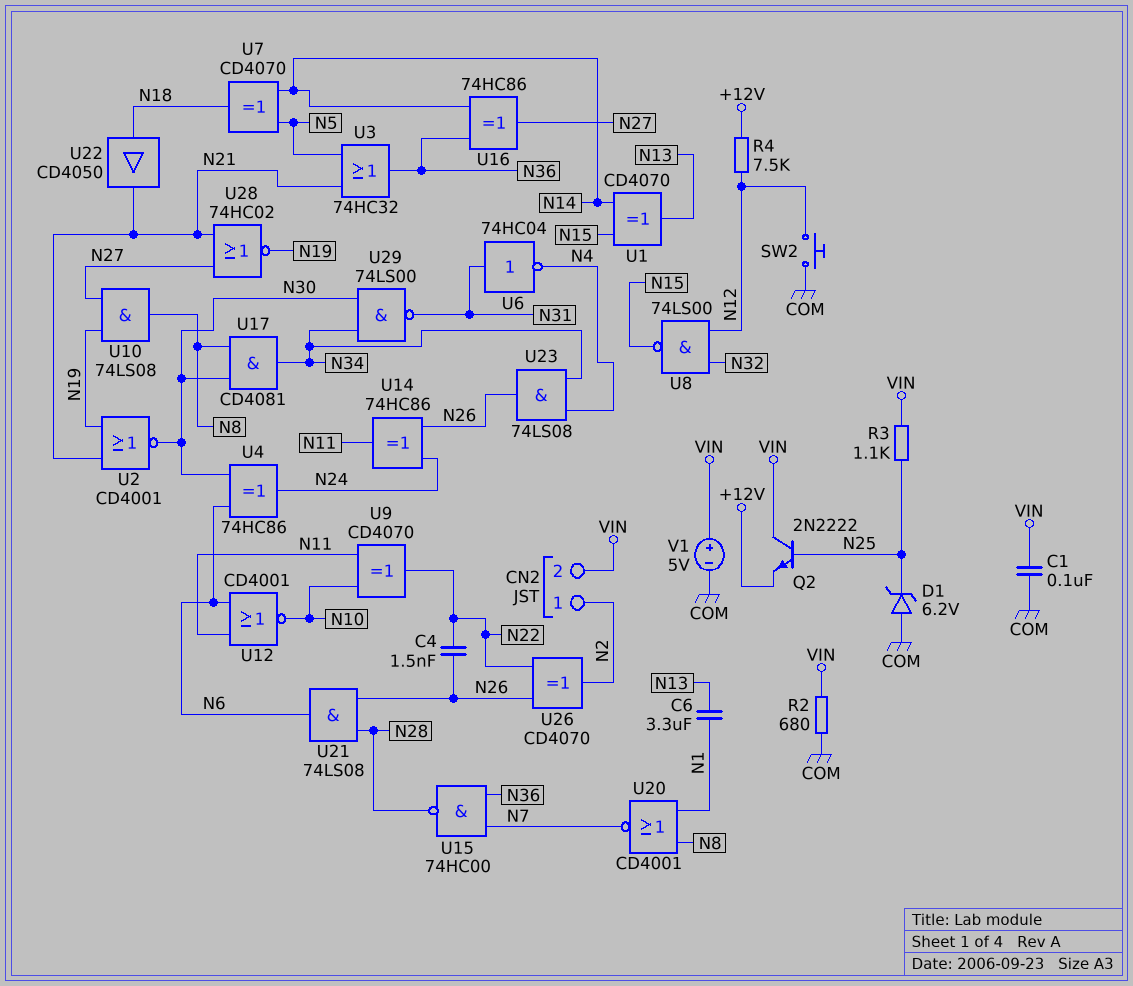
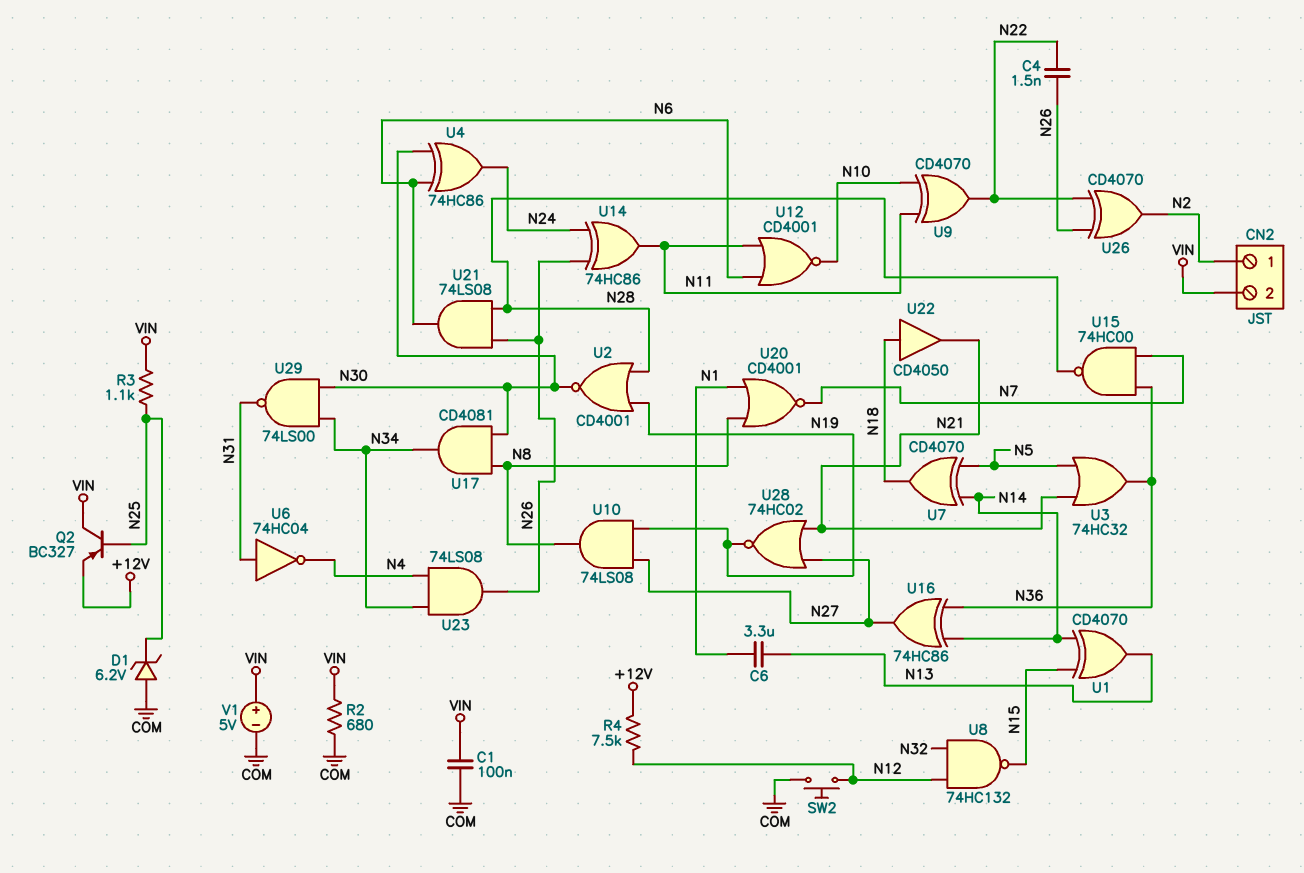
Q2: NPN 2N2222 (B N25, C VIN, E +12V) -> PNP BC327 (B N25, C VIN, E +12V)
U2: NOR CD4001 (in N19, in N21, out N30) -> NOR CD4001 (in N19, in N28, out N30)
U8: NAND 74LS00 (in N12, in N32, out N15) -> NAND 74HC132 (in N12, in N32, out N15)

